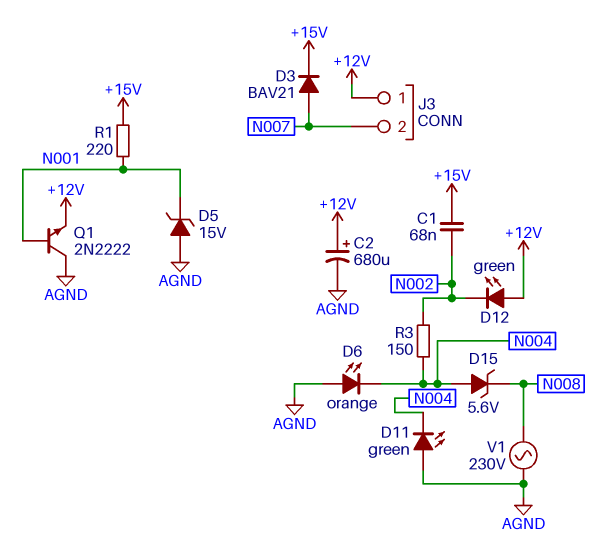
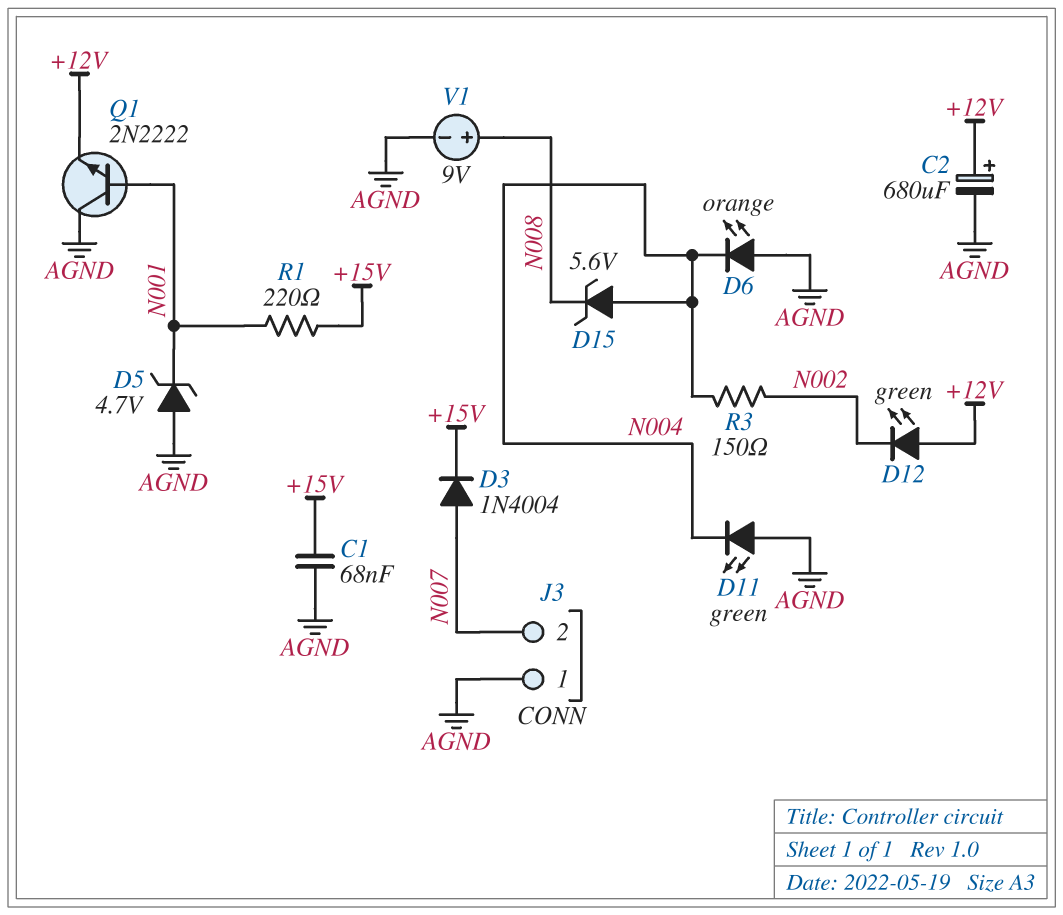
C1: 68nF (+15V, N002) -> 68nF (+15V, AGND)
D3: diode BAV21 (A N007, K +15V) -> diode 1N4004 (A N007, K +15V)
D5: zener 15V (A AGND, K N001) -> zener 4.7V (A AGND, K N001)
J3 pin 1: +12V -> AGND
V1: AC 230V (AGND, N008) -> 9V (plus N008, minus AGND)

